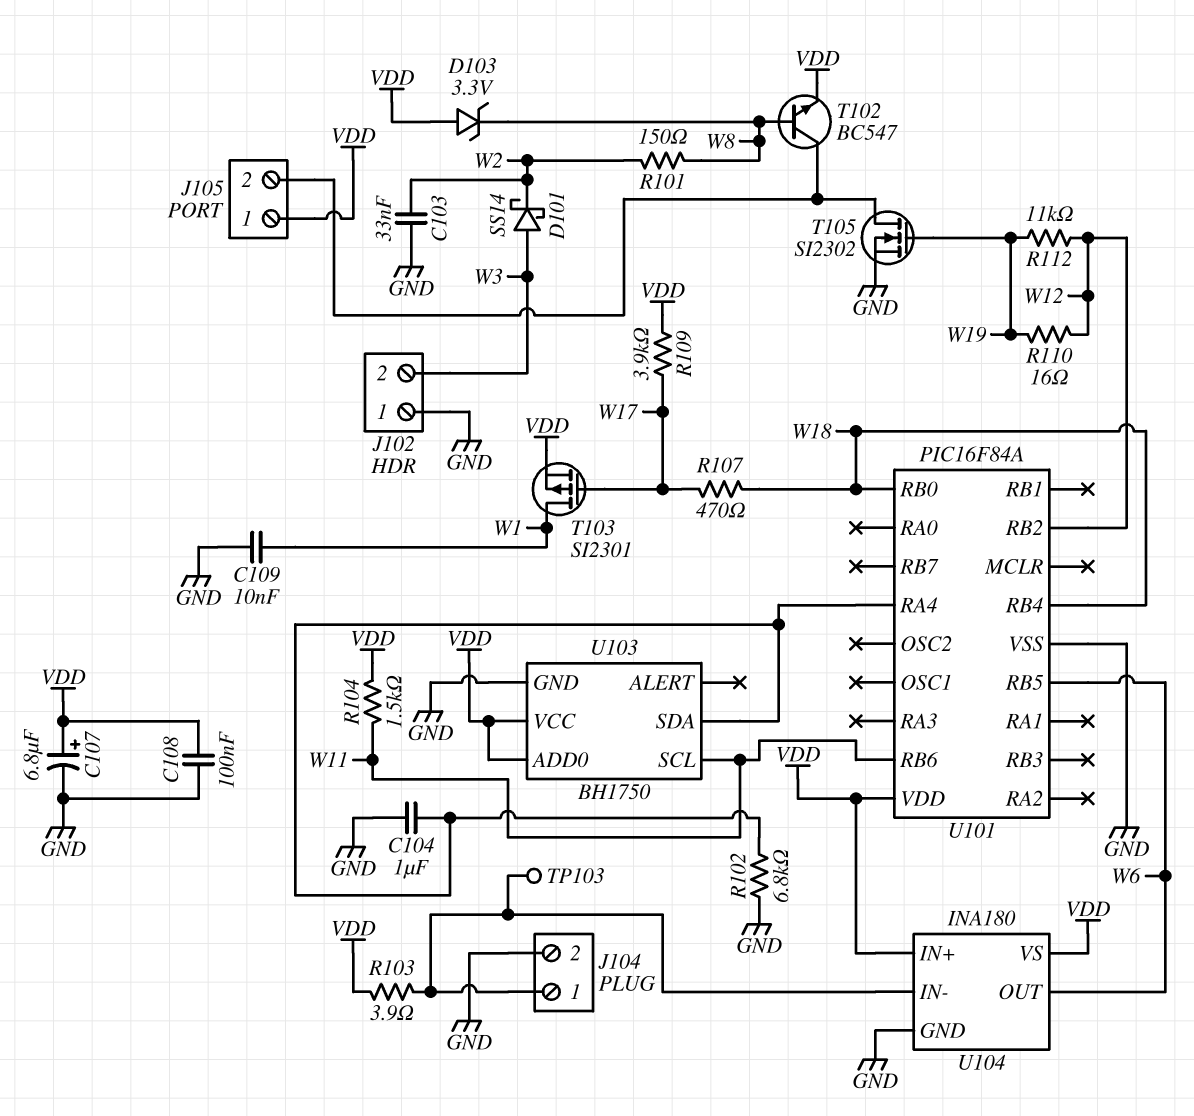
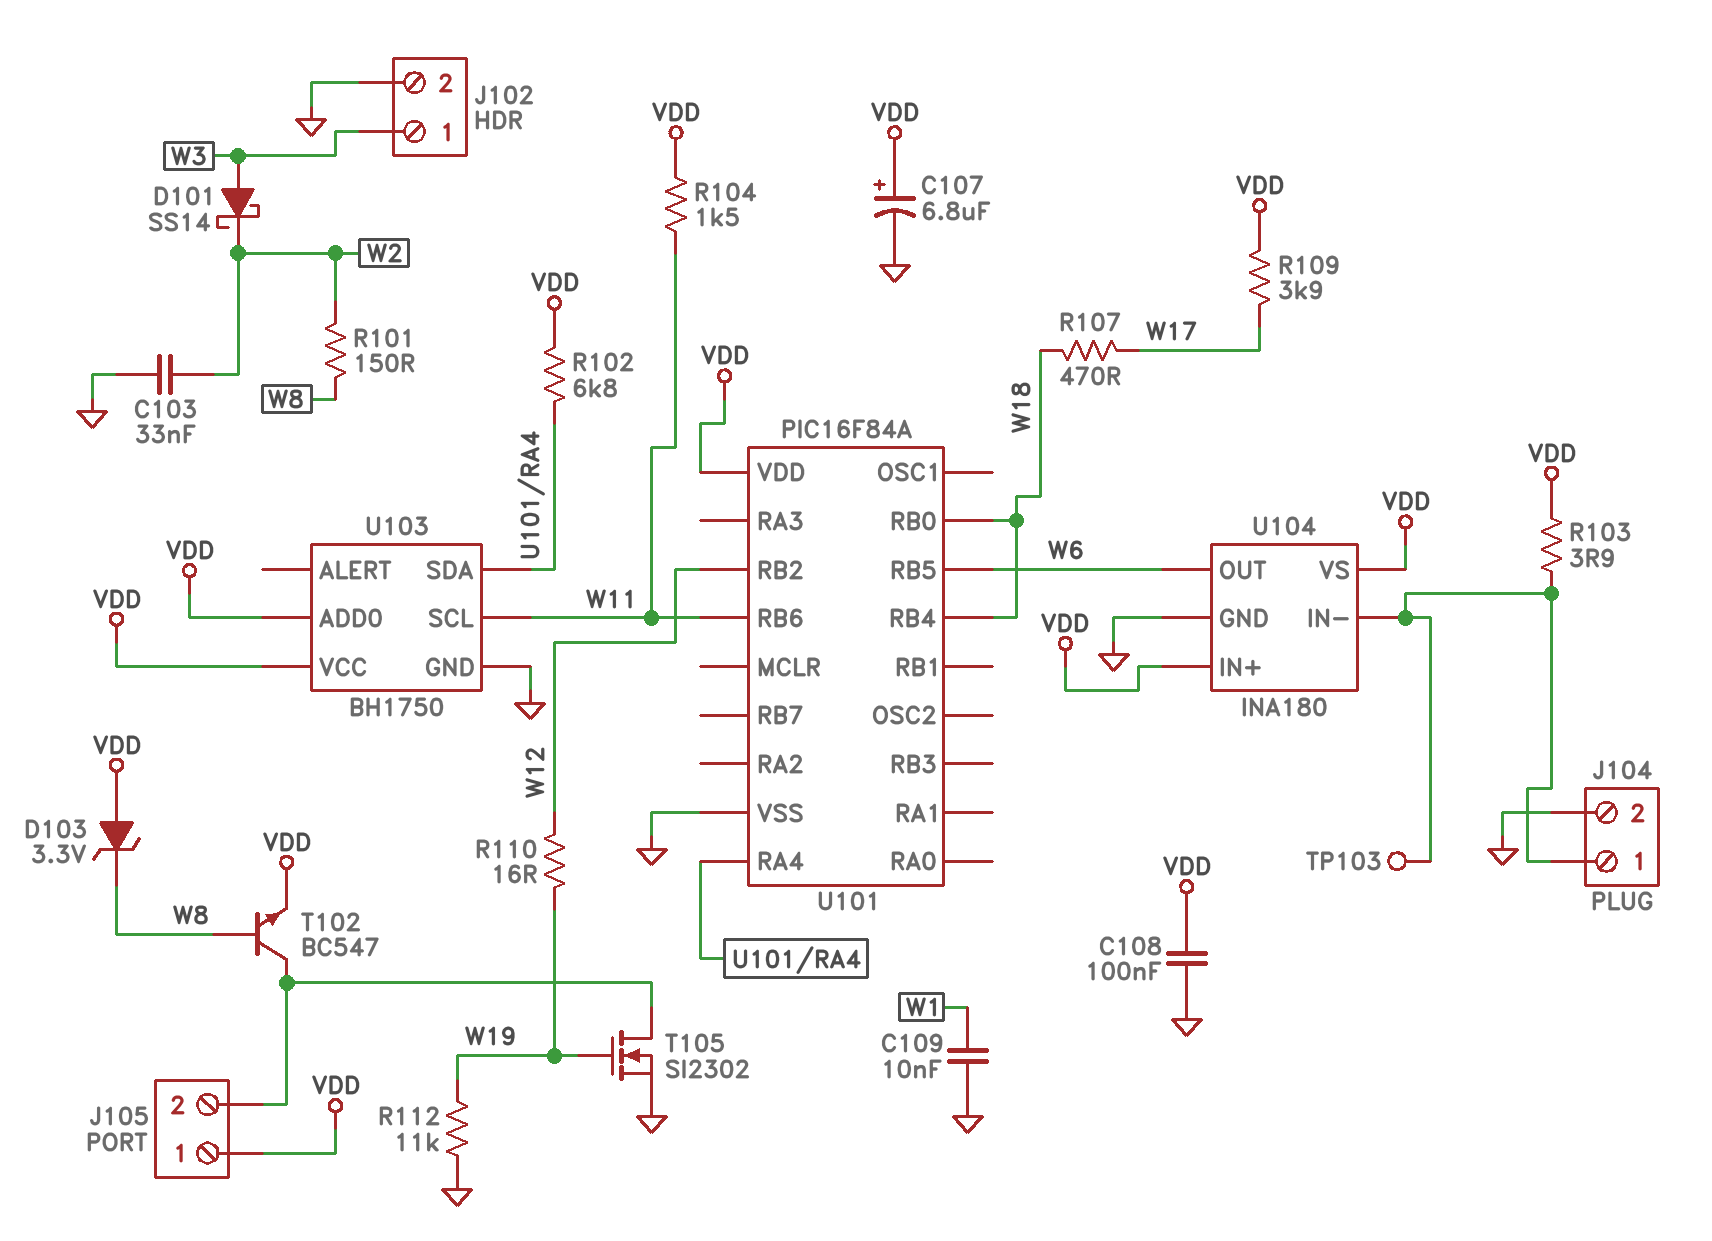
C104: 1uF (GND, U101/RA4) -> none
J102 pin 1: GND -> W3
J102 pin 2: W3 -> GND
R102: 6.8k (GND, U101/RA4) -> 6.8k (U101/RA4, VDD)
R112: 11k (W12, W19) -> 11k (GND, W19)
T103: PMOS SI2301 (G W17, D W1, S VDD) -> none

